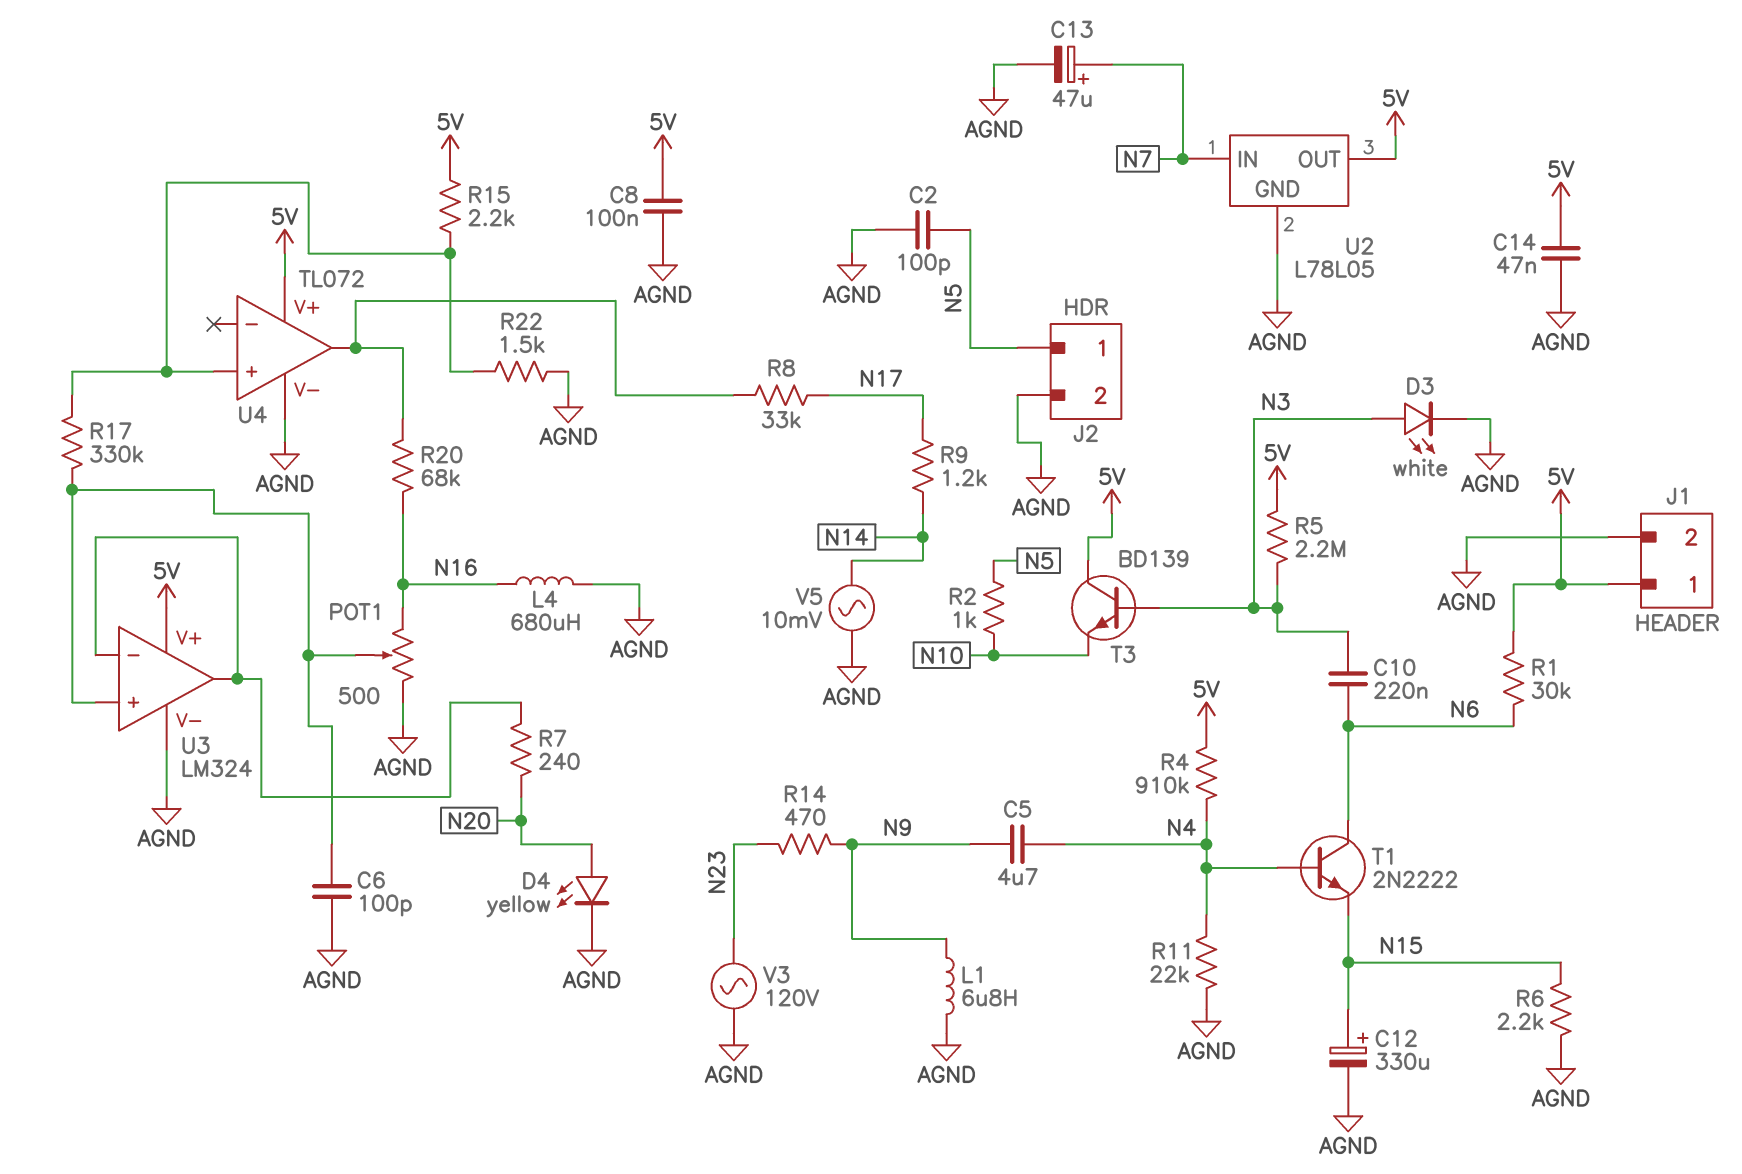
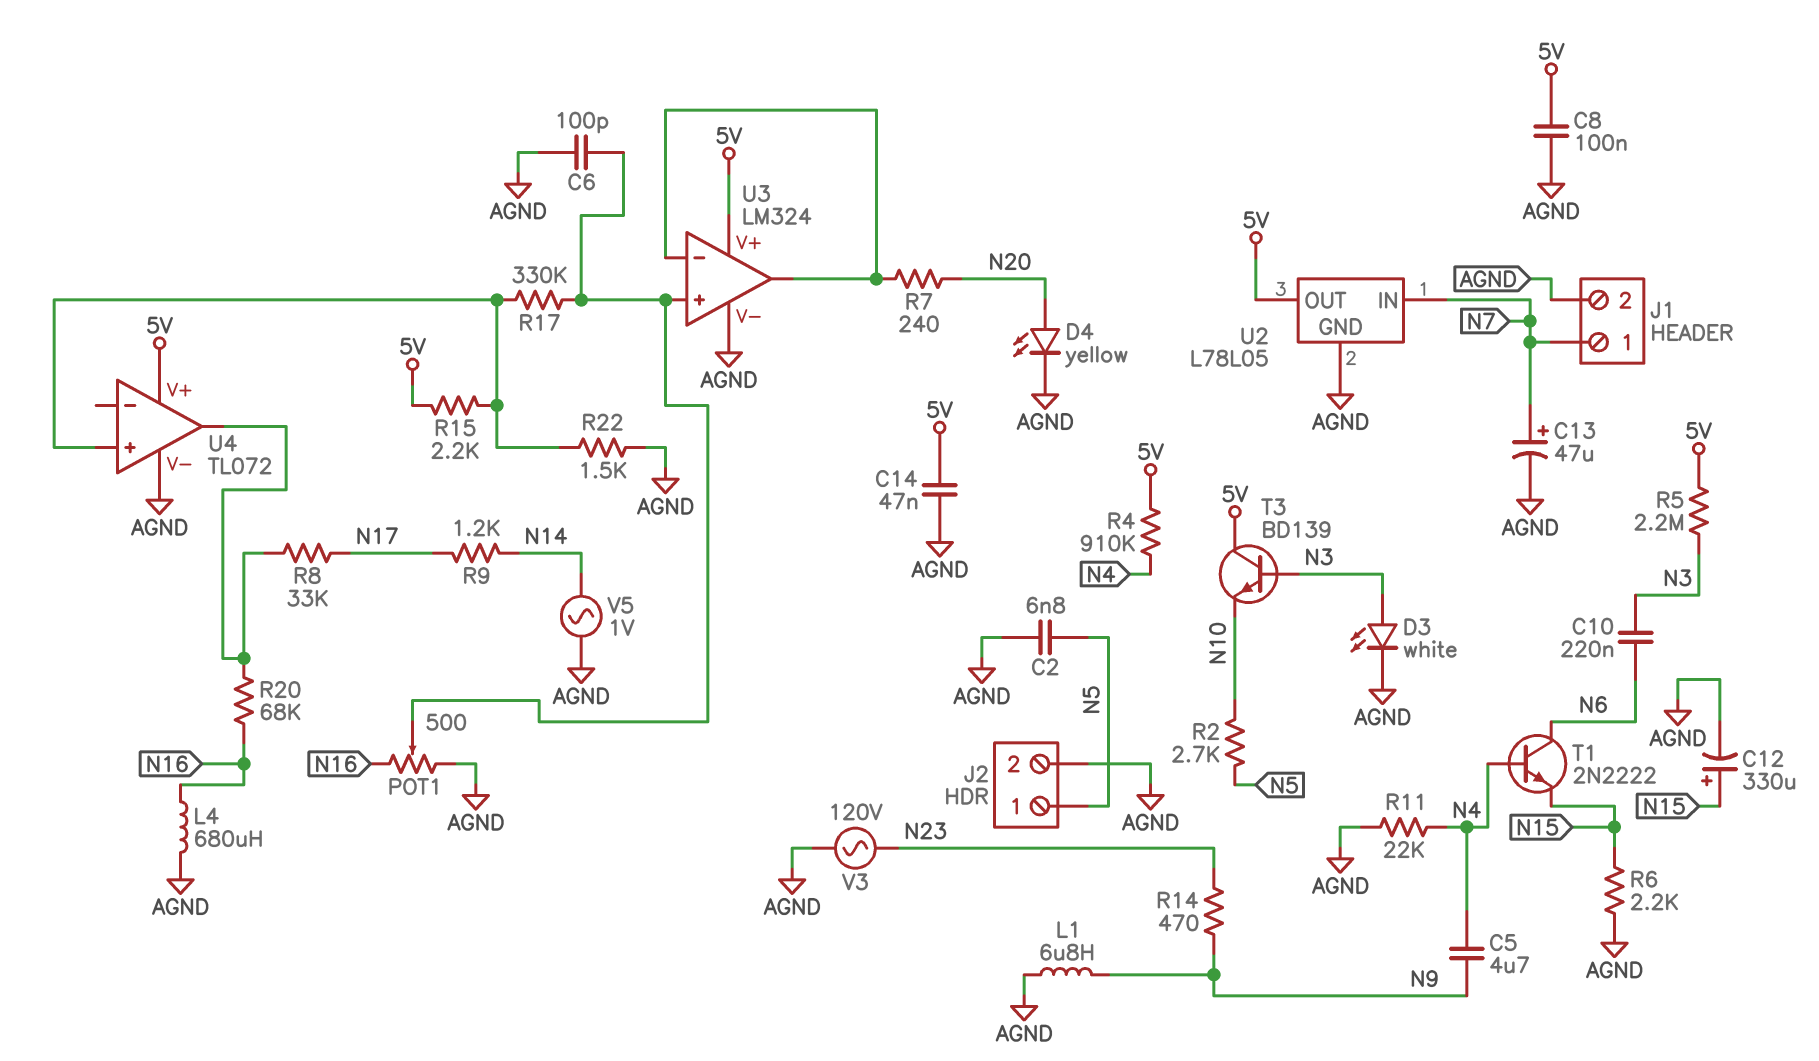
C2: 100pF (AGND, N5) -> 6.8nF (AGND, N5)
J1 pin 1: 5V -> N7
R1: 30k (5V, N6) -> none
R2: 1k (N5, N10) -> 2.7k (N5, N10)
V5: AC 10mV (AGND, N14) -> AC 1V (AGND, N14)

